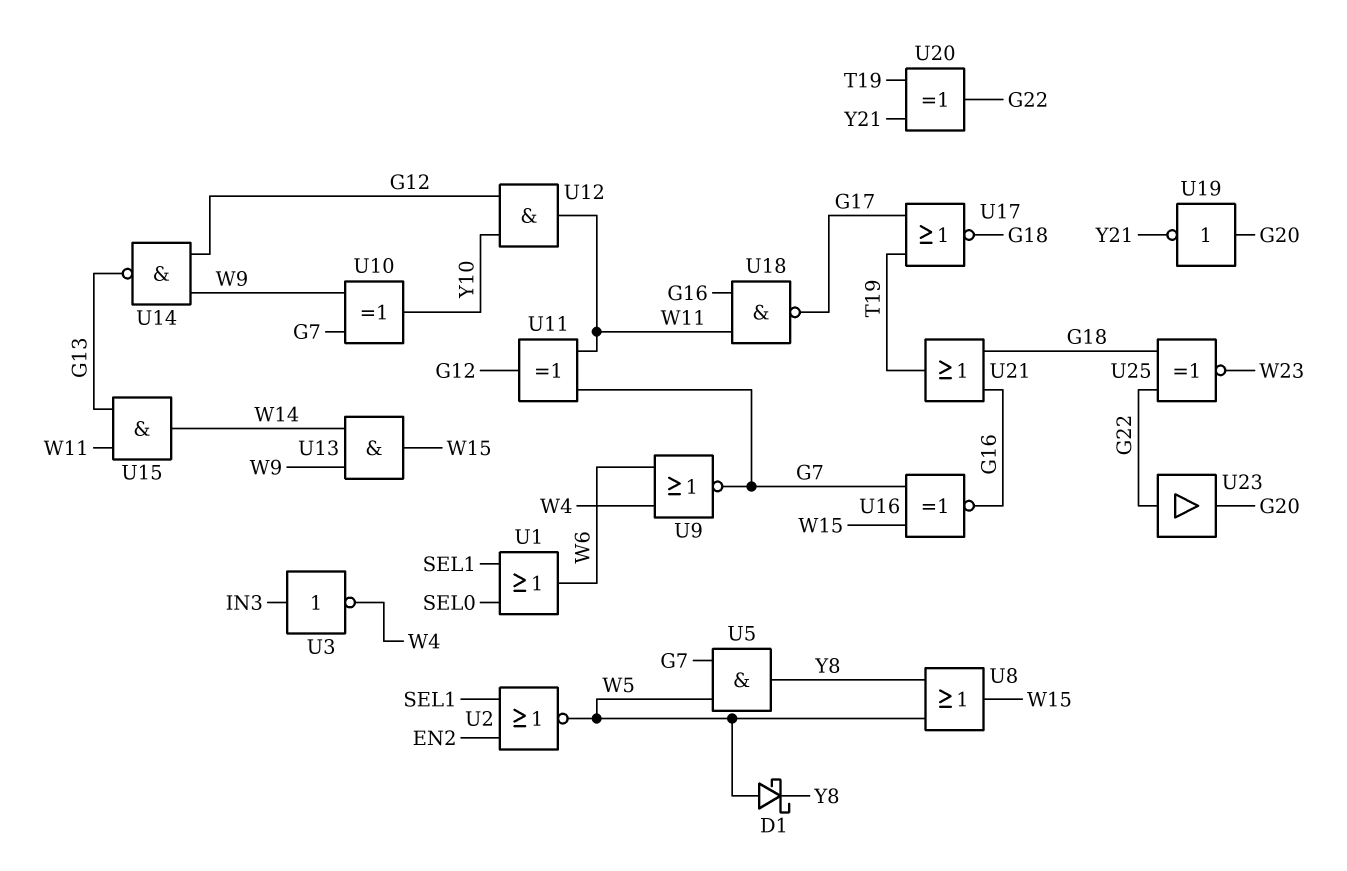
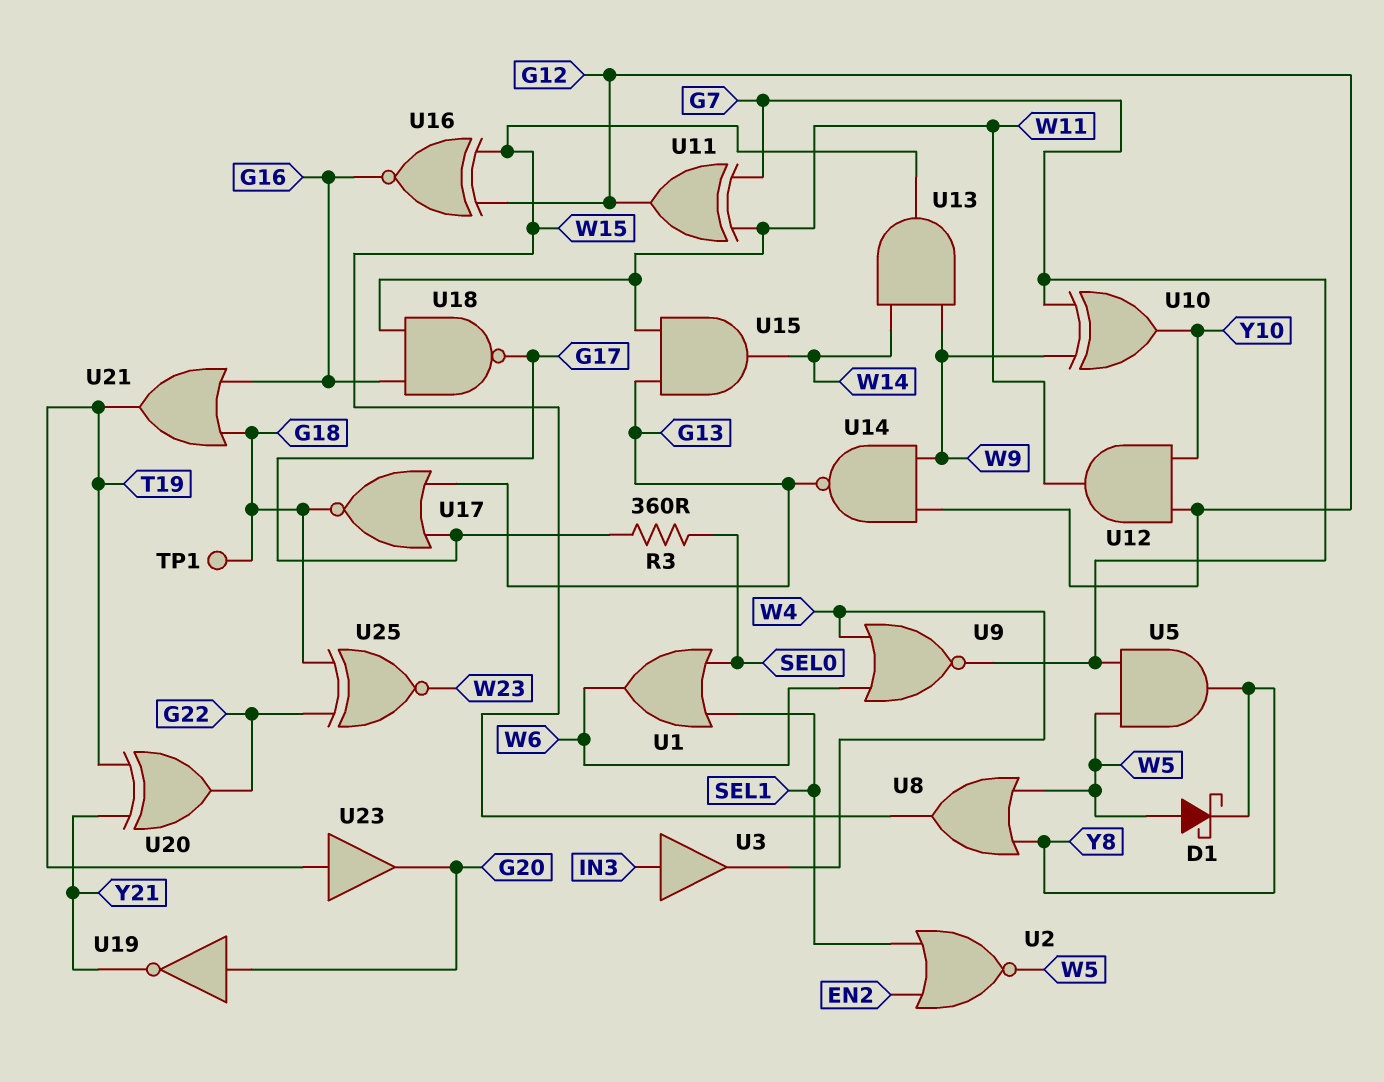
R3: none -> 360 (G17, SEL0)
TP1: none -> test point (G18)
U3: NOT (in IN3, out W4) -> buffer (in IN3, out W4)
U16: XNOR (in G7, in W15, out G16) -> XNOR (in G12, in W15, out G16)
U17: NOR (in G17, in T19, out G18) -> NOR (in G13, in G17, out G18)
U23: buffer (in G22, out G20) -> buffer (in T19, out G20)

